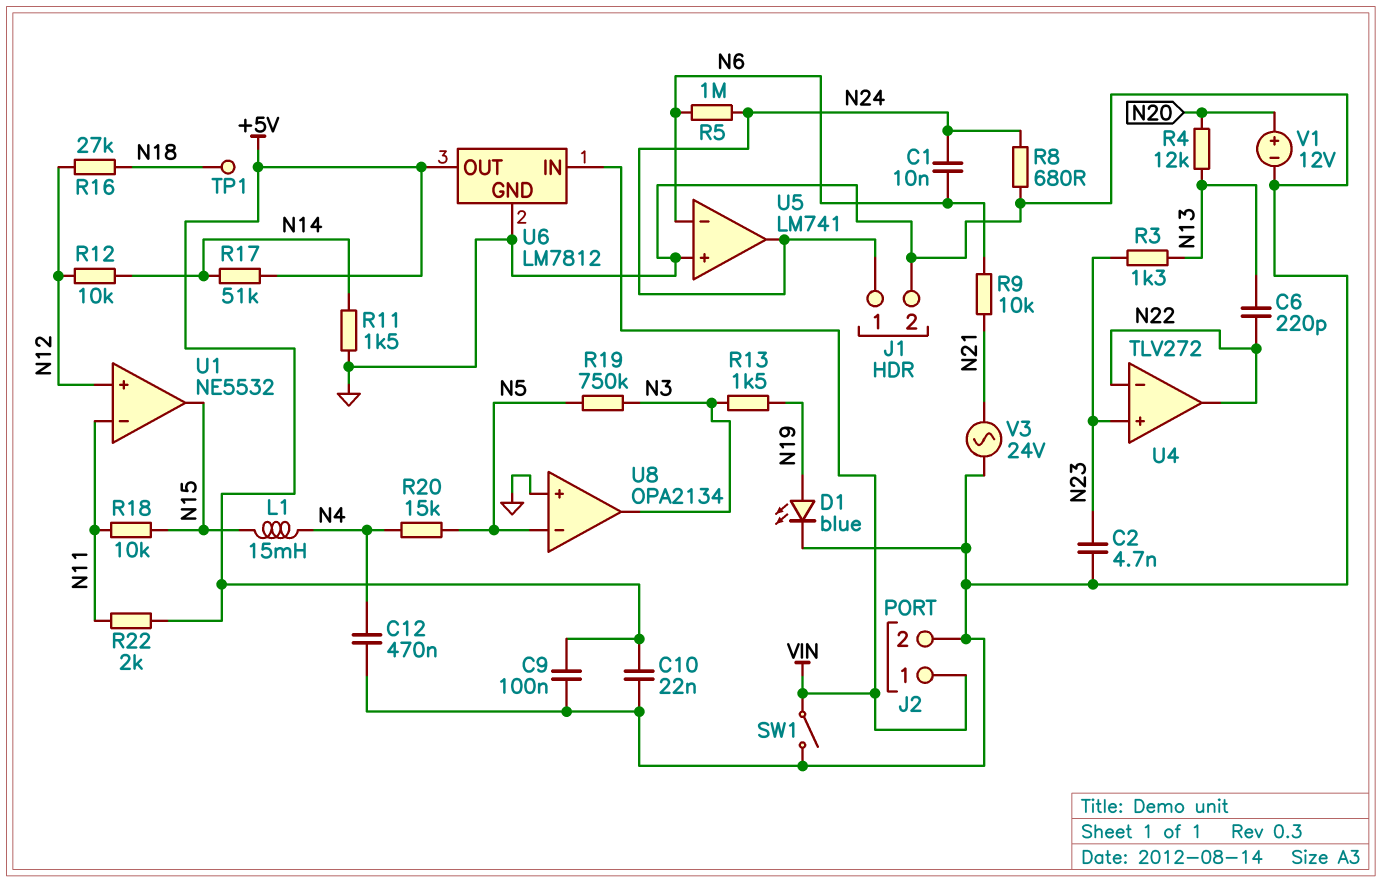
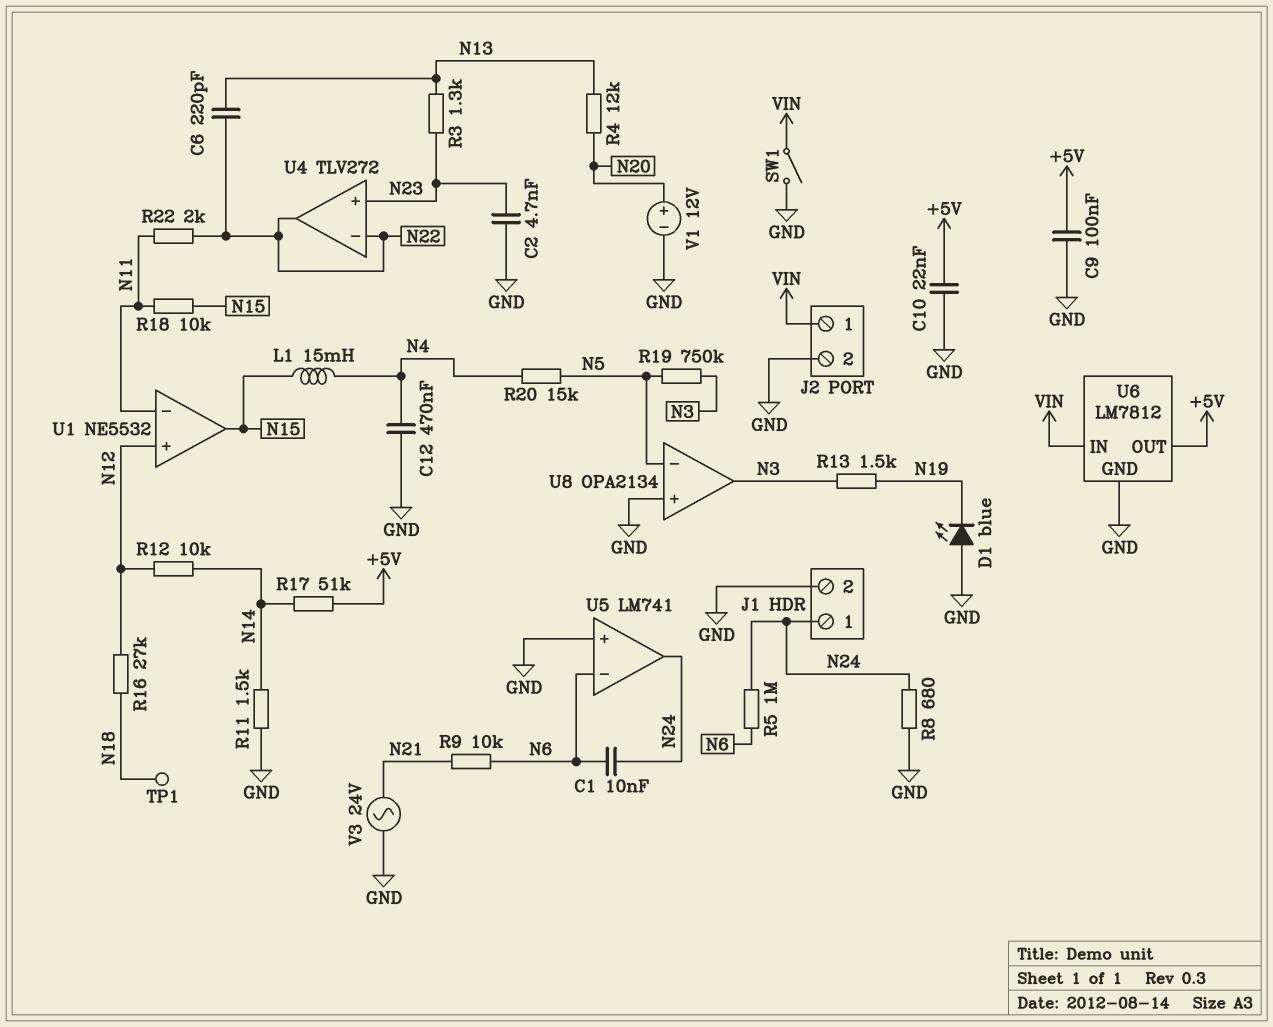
D1: LED blue (A N19, K GND) -> LED blue (A GND, K N19)
R22: 2k (+5V, N11) -> 2k (N11, N22)

